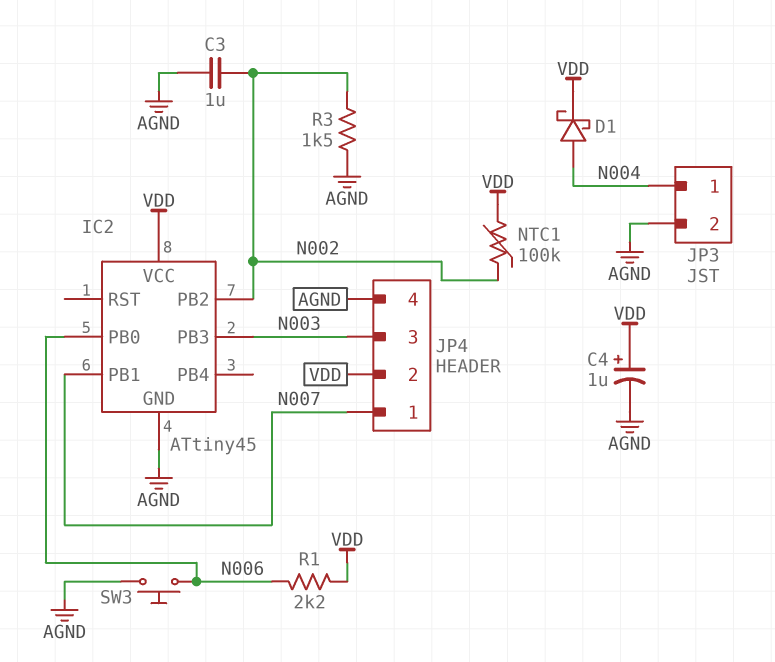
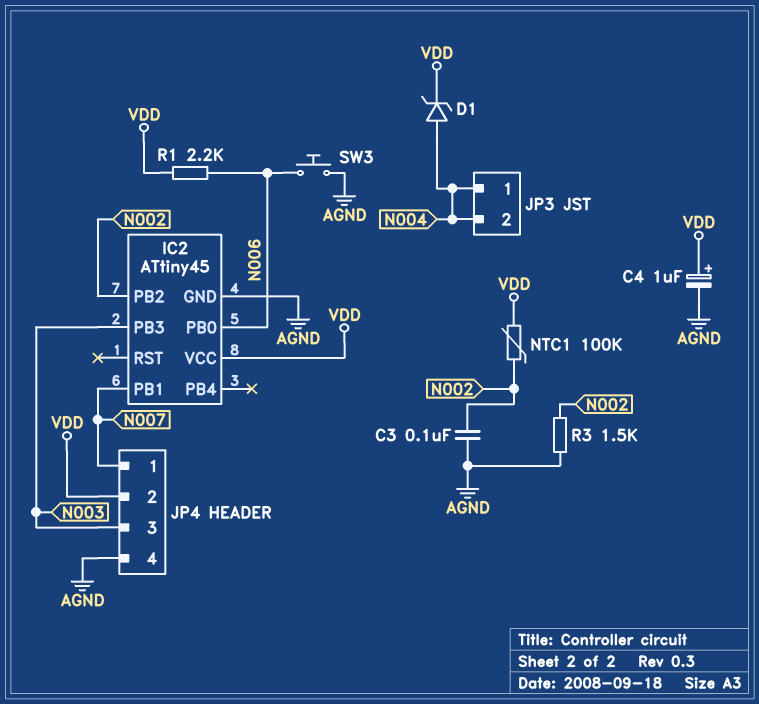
C3: 1uF (AGND, N002) -> 100nF (AGND, N002)
D1: schottky (A N004, K VDD) -> zener (A N004, K VDD)
JP3 pin 2: AGND -> N004

